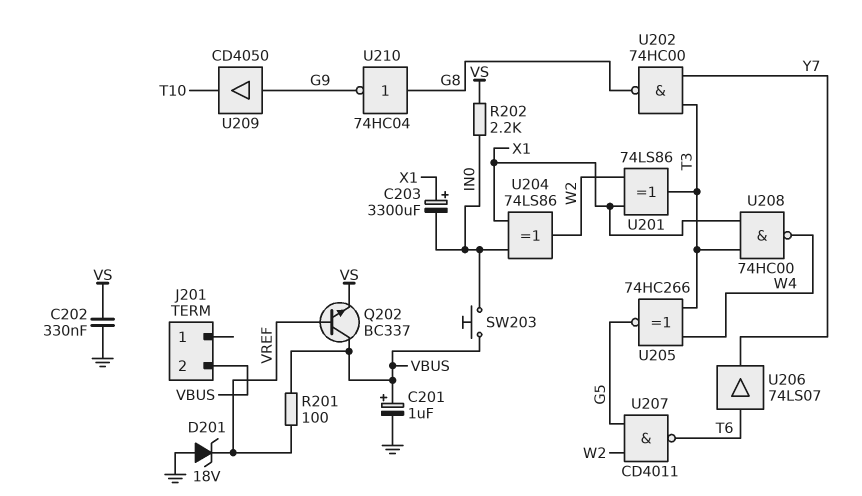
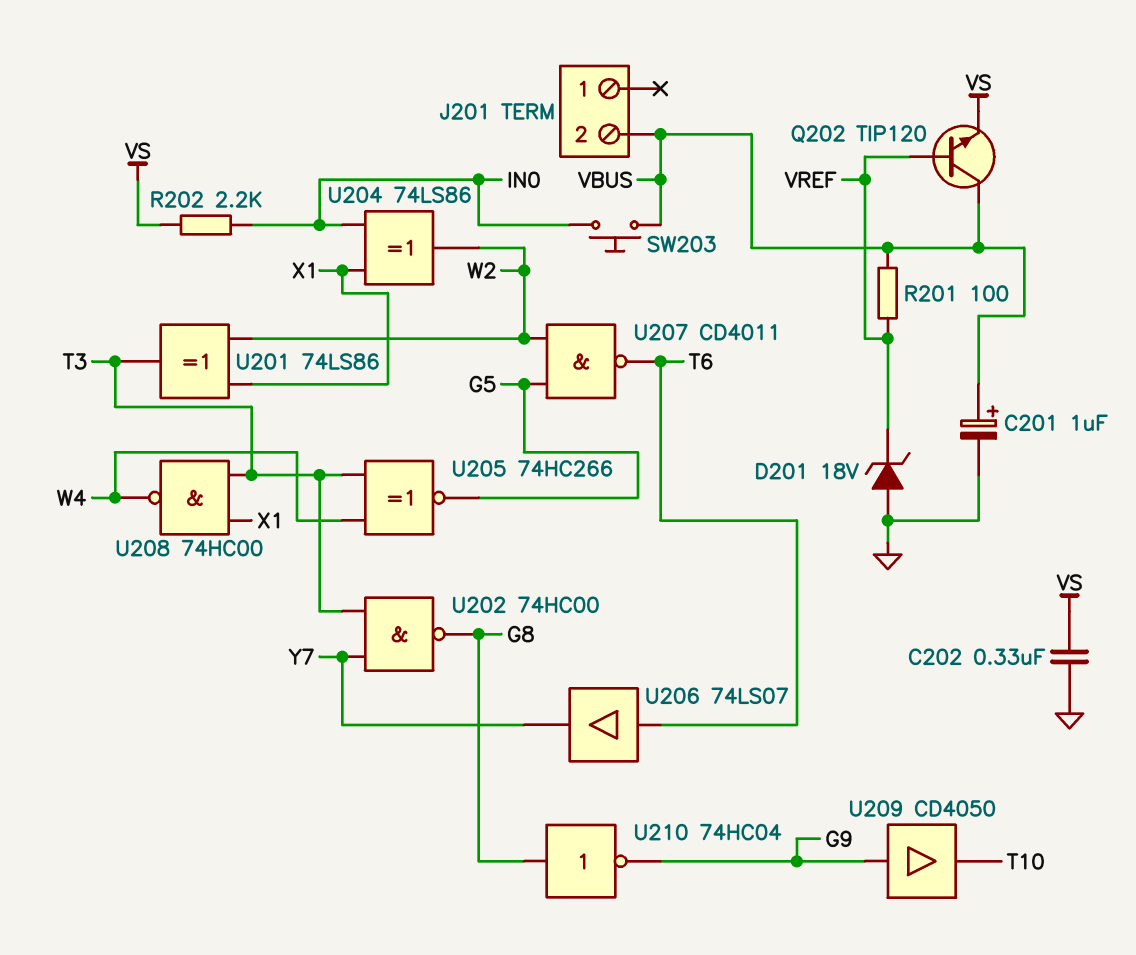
C203: 3300uF (plus X1, minus IN0) -> none
Q202: NPN BC337 (B VREF, C VBUS, E VS) -> NPN TIP120 (B VREF, C VBUS, E VS)

